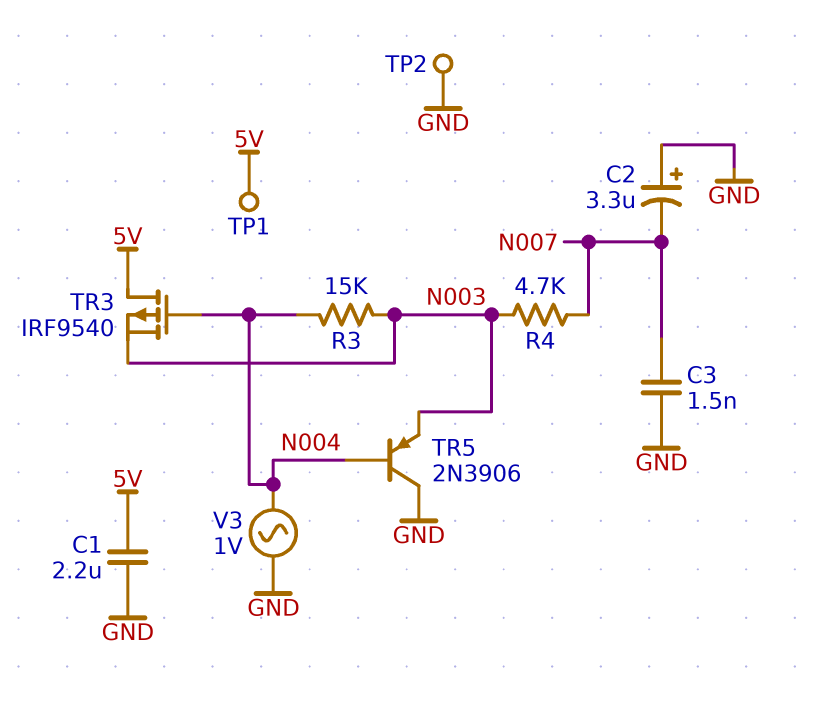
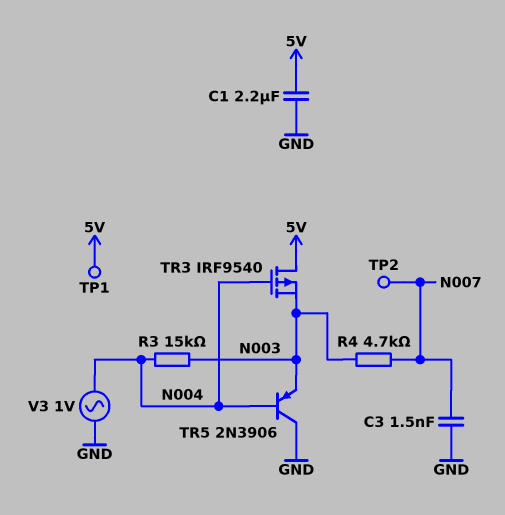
C2: 3.3uF (plus GND, minus N007) -> none
TP2: test point (GND) -> test point (N007)

